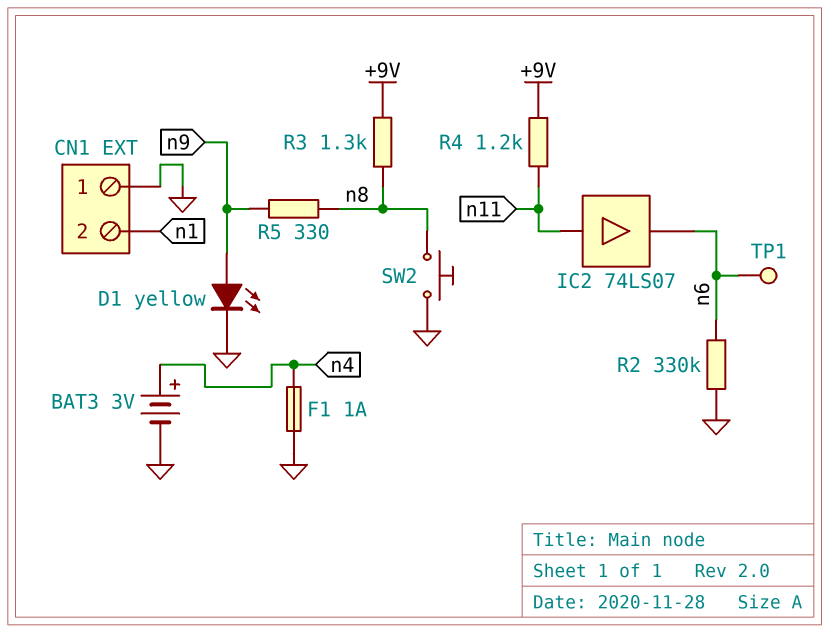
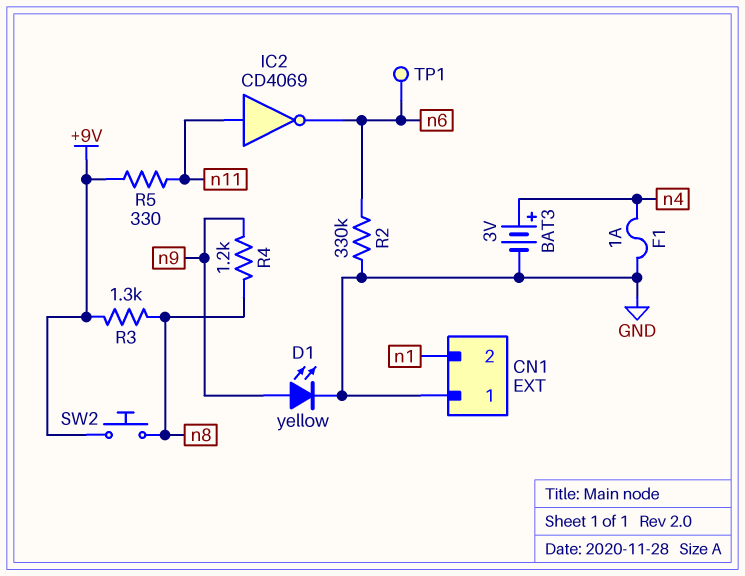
IC2: buffer 74LS07 (in n11, out n6) -> NOT CD4069 (in n11, out n6)
R4: 1.2k (+9V, n11) -> 1.2k (n8, n9)
R5: 330 (n8, n9) -> 330 (+9V, n11)
SW2: button (GND, n8) -> button (+9V, n8)

